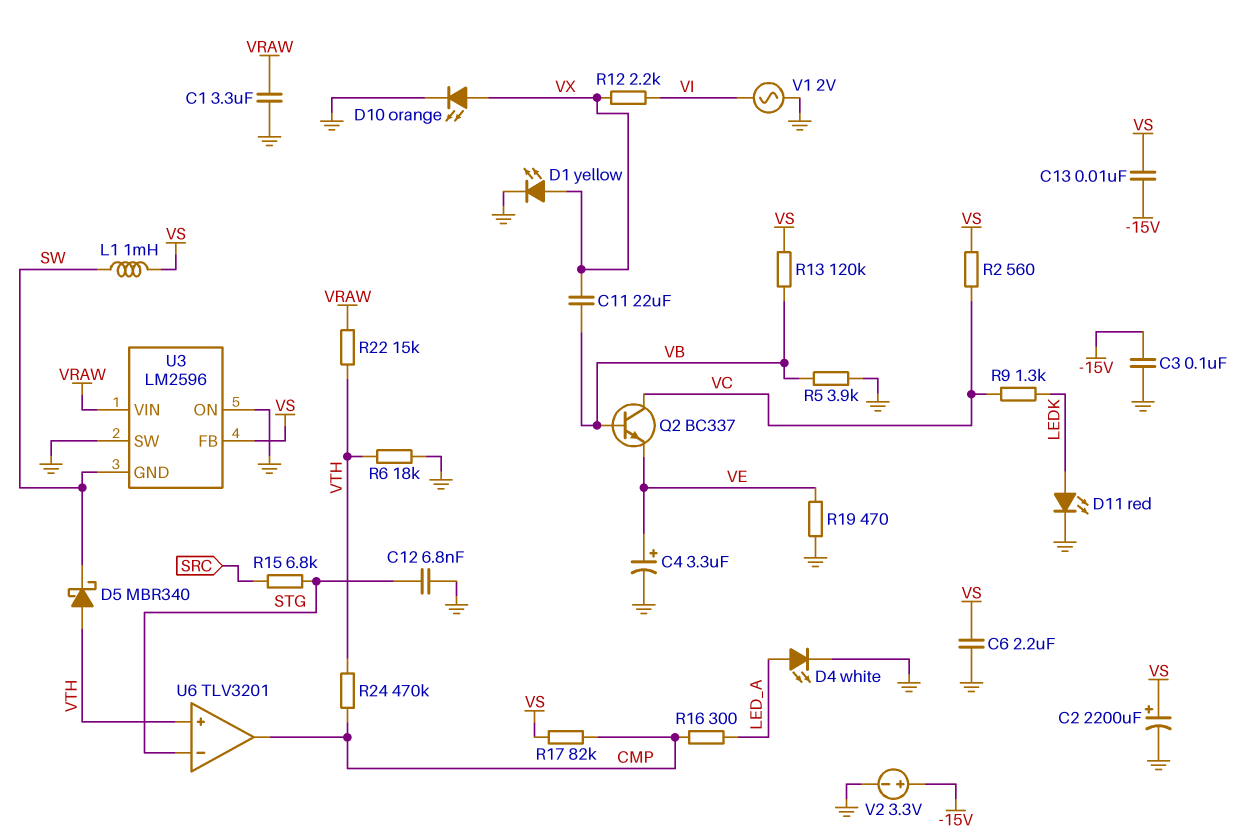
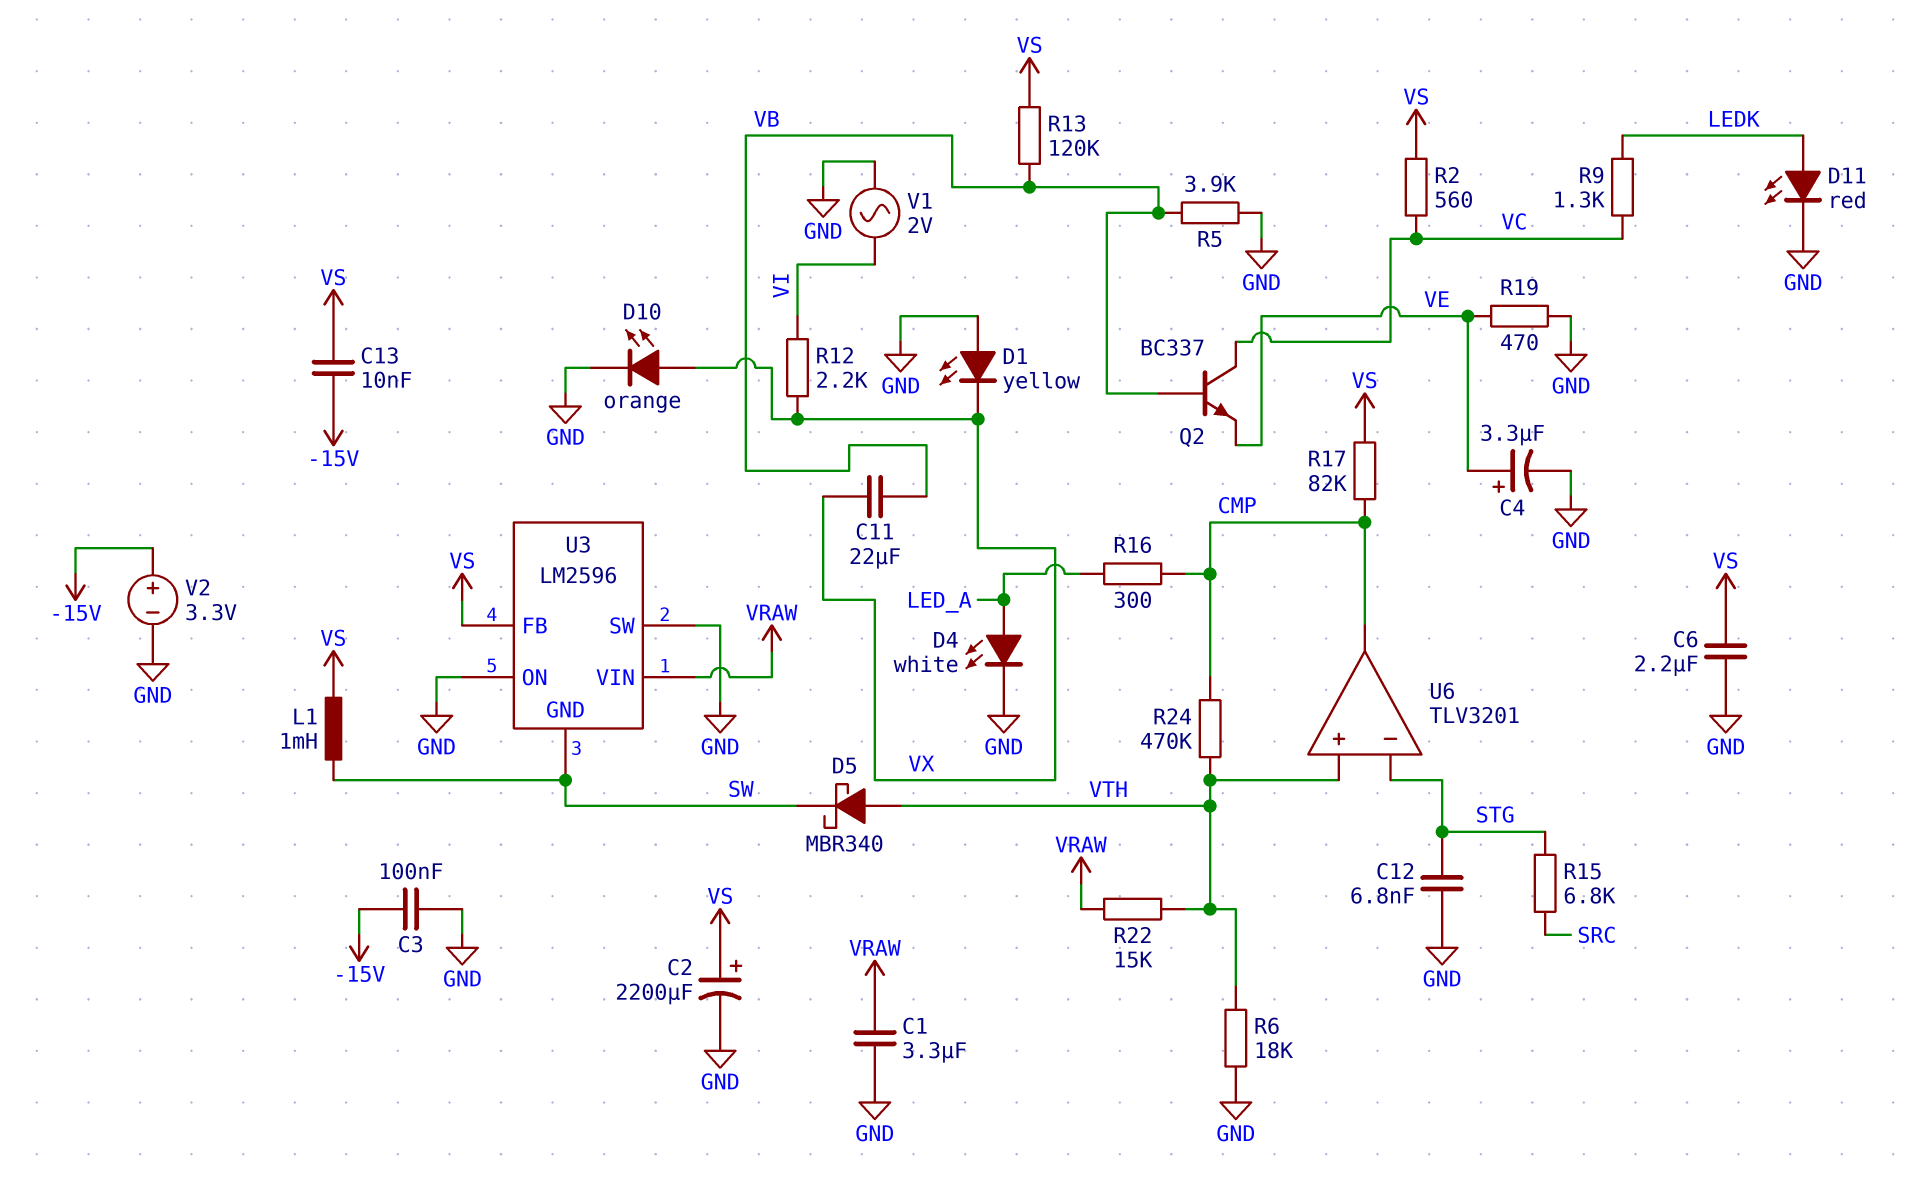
D1: LED yellow (A VX, K GND) -> LED yellow (A GND, K VX)

